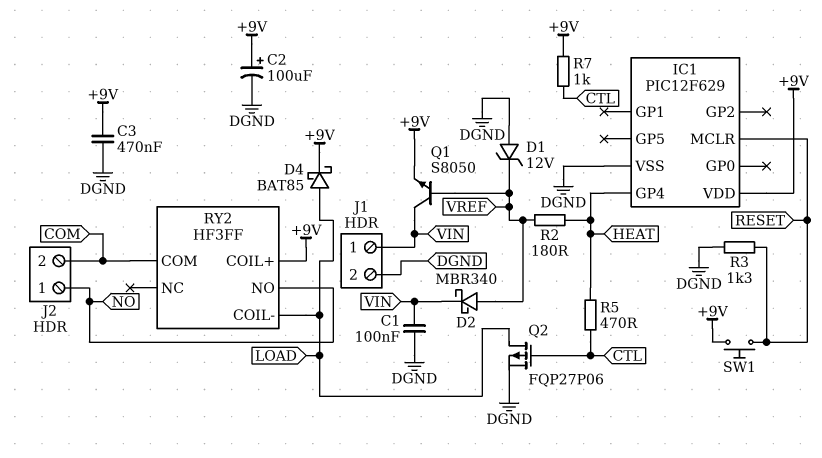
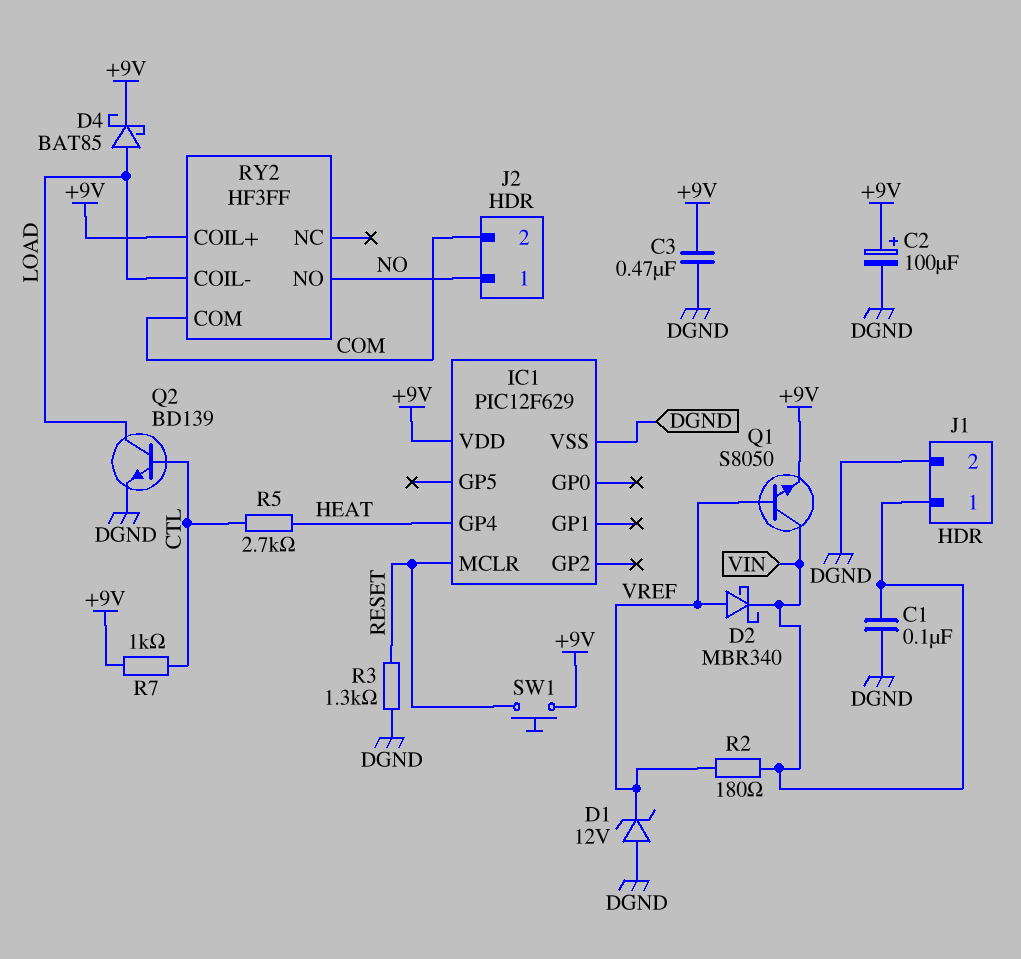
Q2: PMOS FQP27P06 (G CTL, D LOAD, S DGND) -> NPN BD139 (B CTL, C LOAD, E DGND)
R2: 180 (HEAT, VREF) -> 180 (VIN, VREF)
R5: 470 (CTL, HEAT) -> 2.7k (CTL, HEAT)

